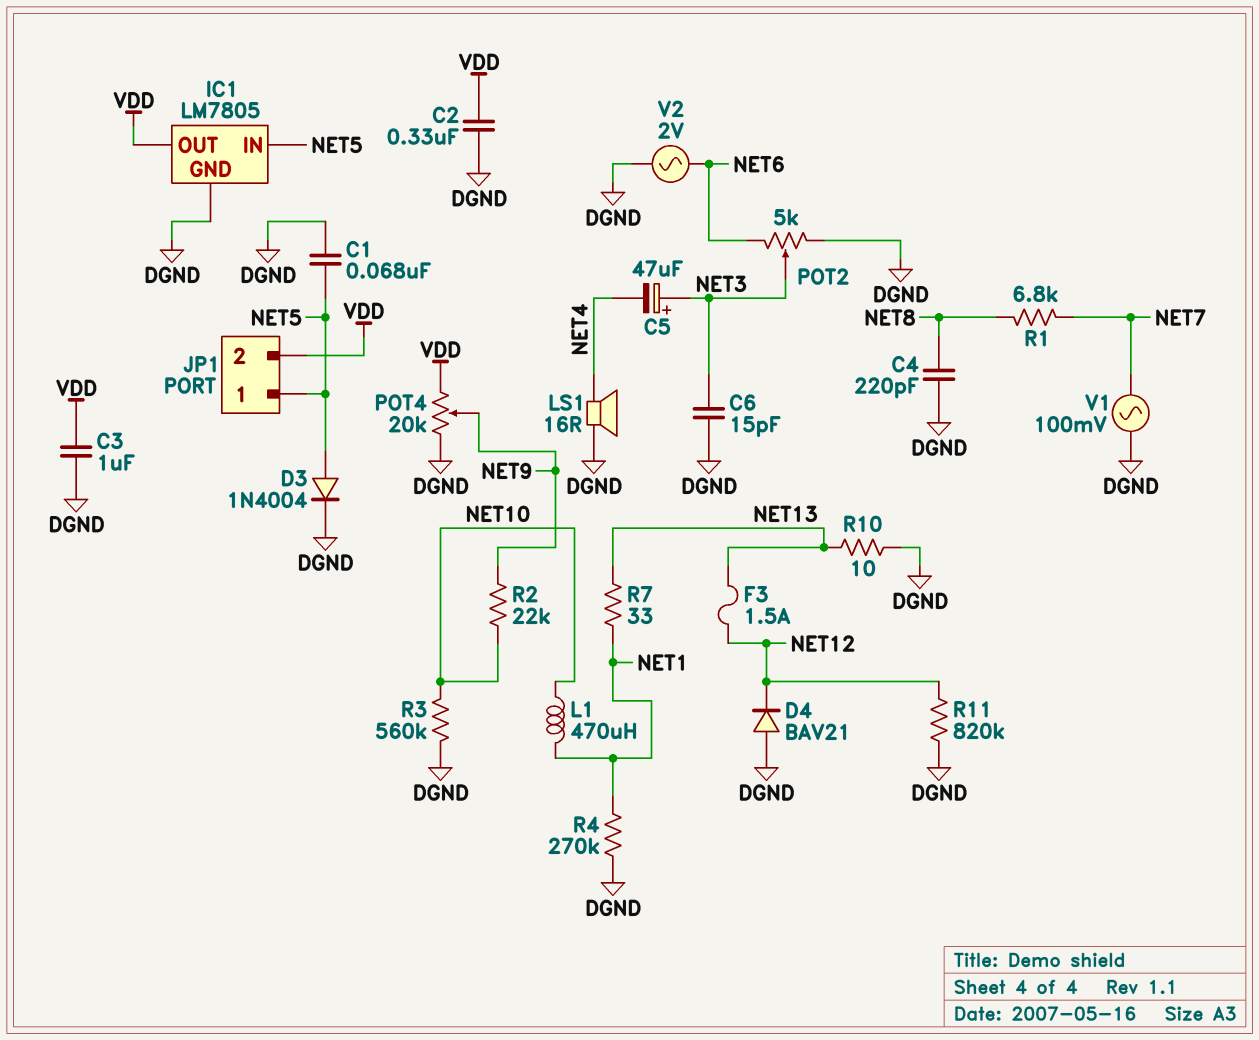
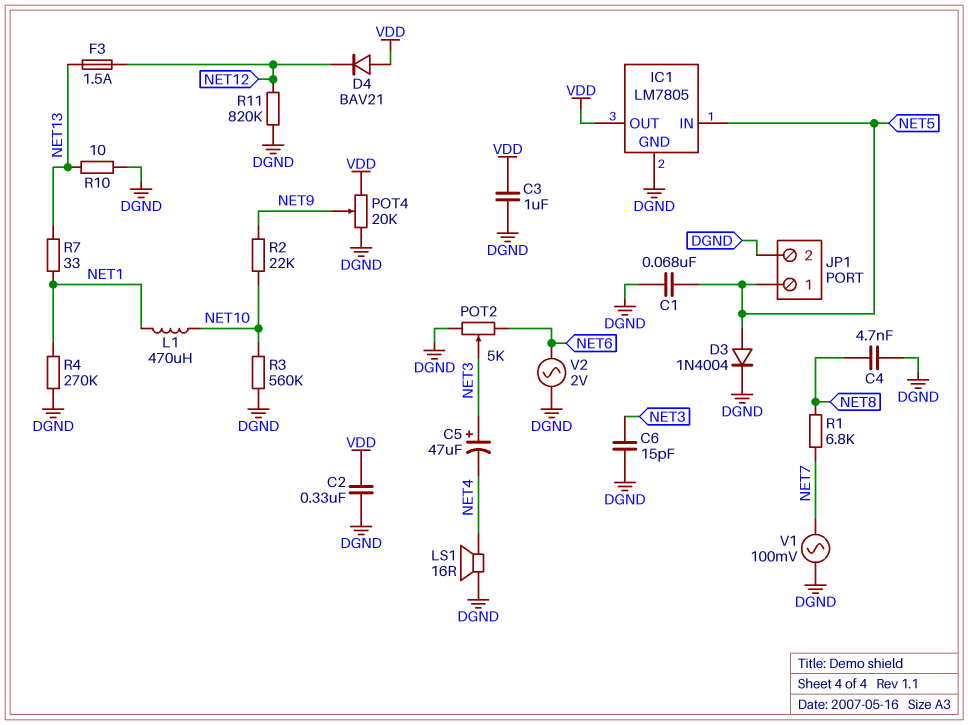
C4: 220pF (DGND, NET8) -> 4.7nF (DGND, NET8)
D4: diode BAV21 (A DGND, K NET12) -> diode BAV21 (A VDD, K NET12)
JP1 pin 2: VDD -> DGND

